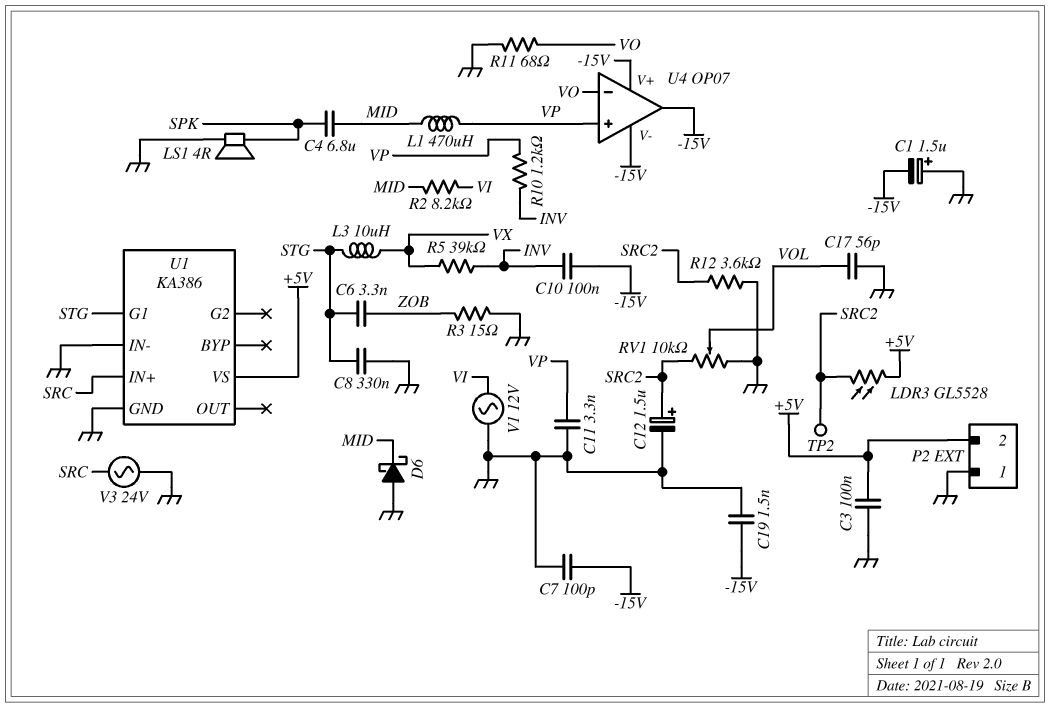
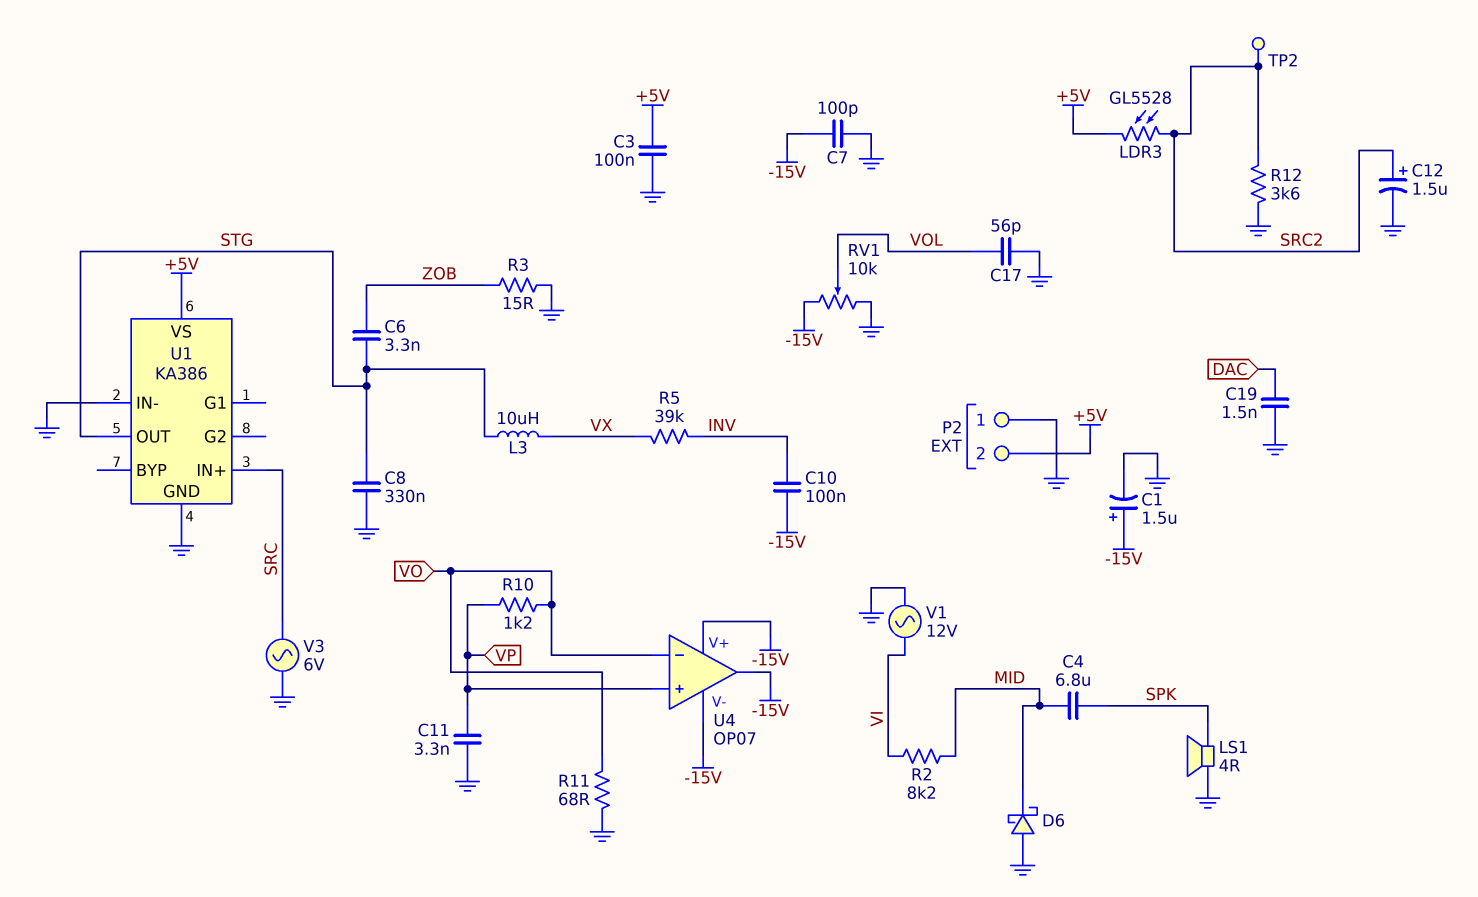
C1: 1.5uF (plus GND, minus -15V) -> 1.5uF (plus -15V, minus GND)
C19: 1.5nF (-15V, GND) -> 1.5nF (DAC, GND)
L1: 470uH (MID, VP) -> none
R10: 1.2k (INV, VP) -> 1.2k (VO, VP)
RV1: 10k (GND, SRC2, wiper VOL) -> 10k (-15V, GND, wiper VOL)
U1 pin G1: STG -> none
U1 pin OUT: none -> STG
V3: AC 24V (GND, SRC) -> AC 6V (GND, SRC)

